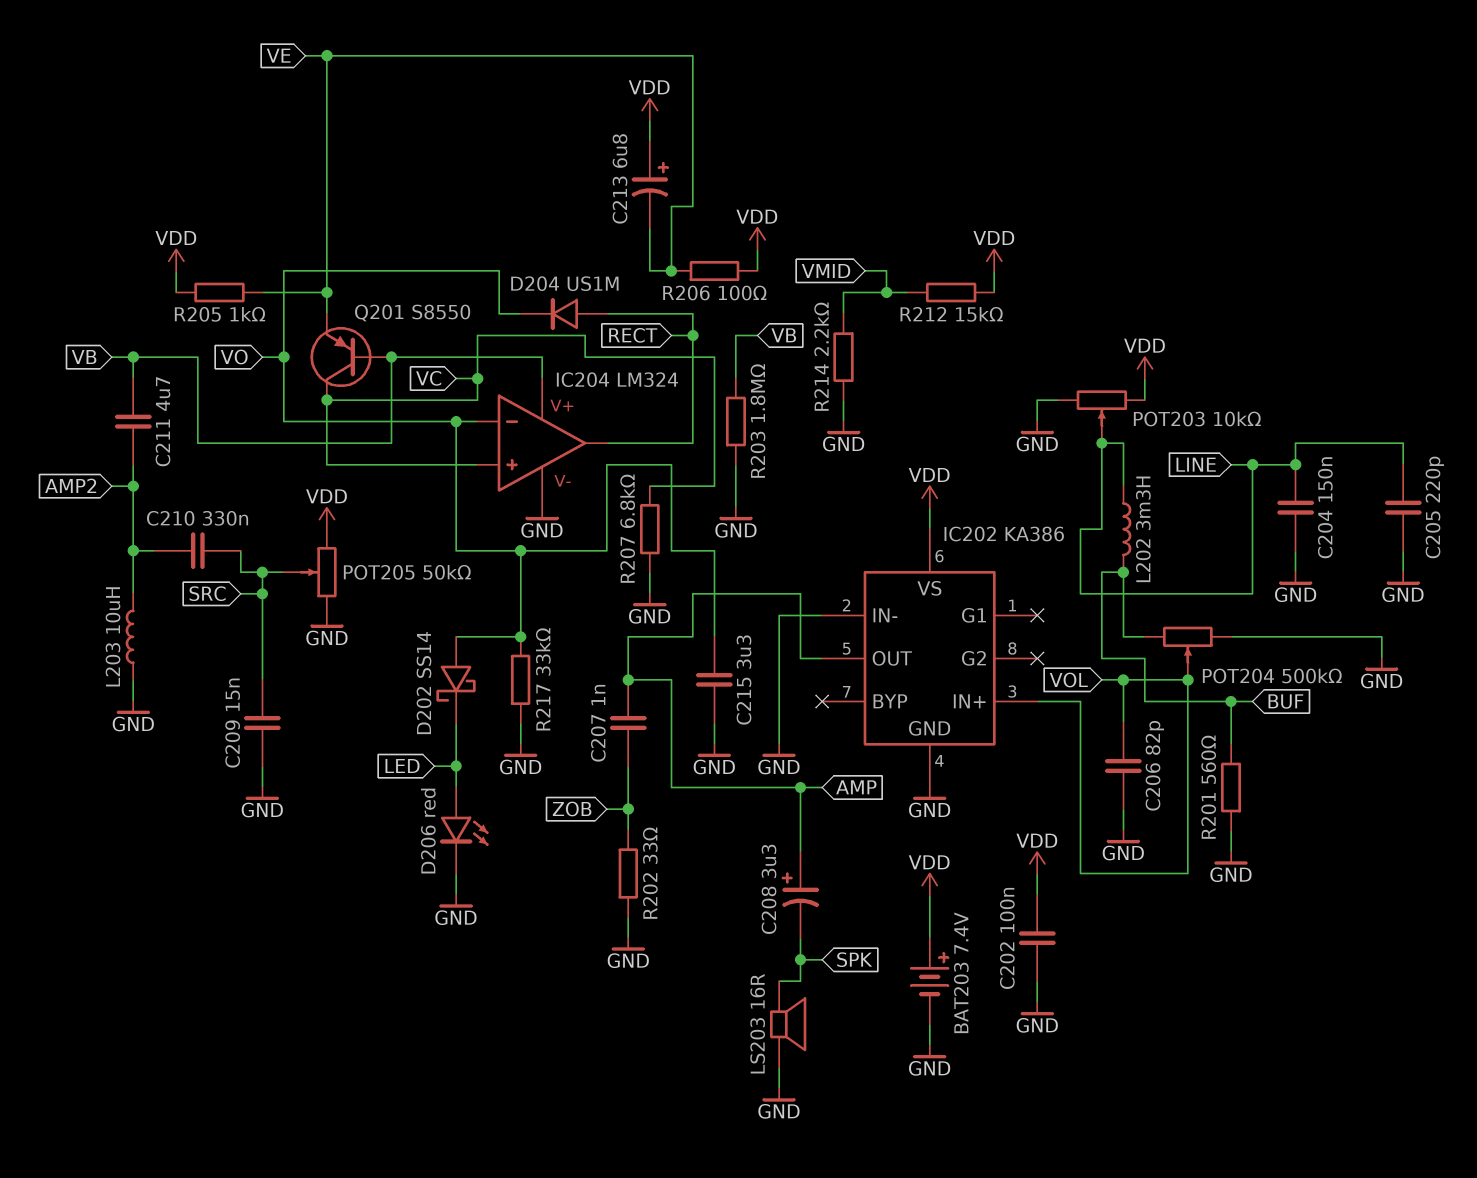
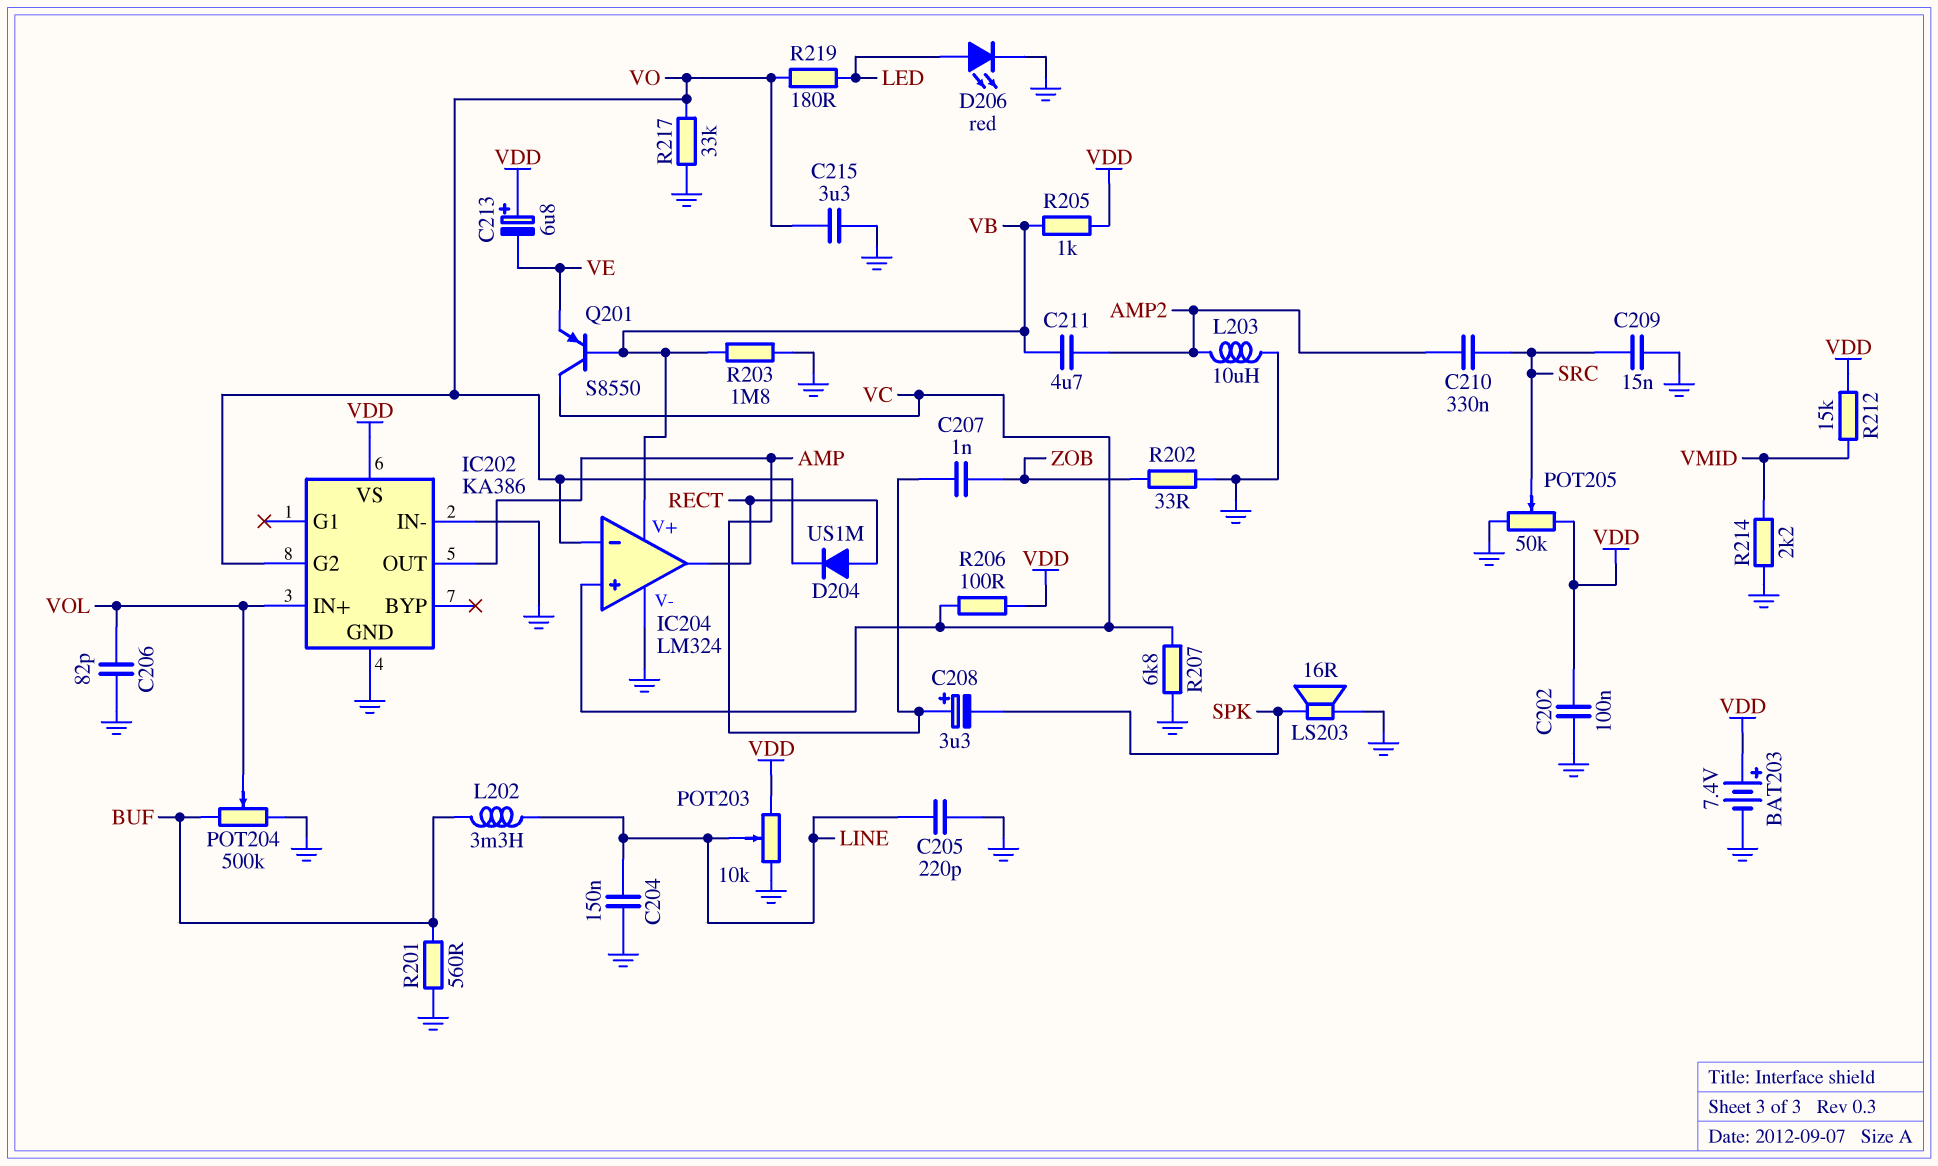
D202: schottky SS14 (A VO, K LED) -> none
IC202 pin G2: none -> VO
R205: 1k (VDD, VE) -> 1k (VB, VDD)
R206: 100 (VDD, VE) -> 100 (VC, VDD)
R219: none -> 180 (LED, VO)

